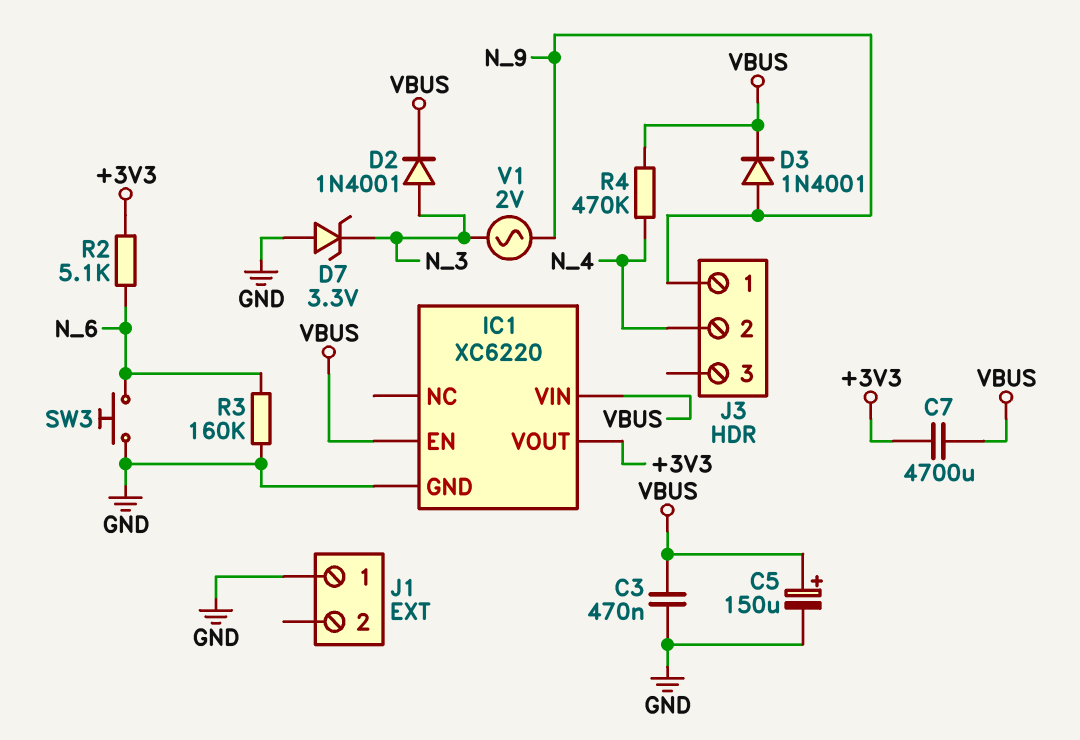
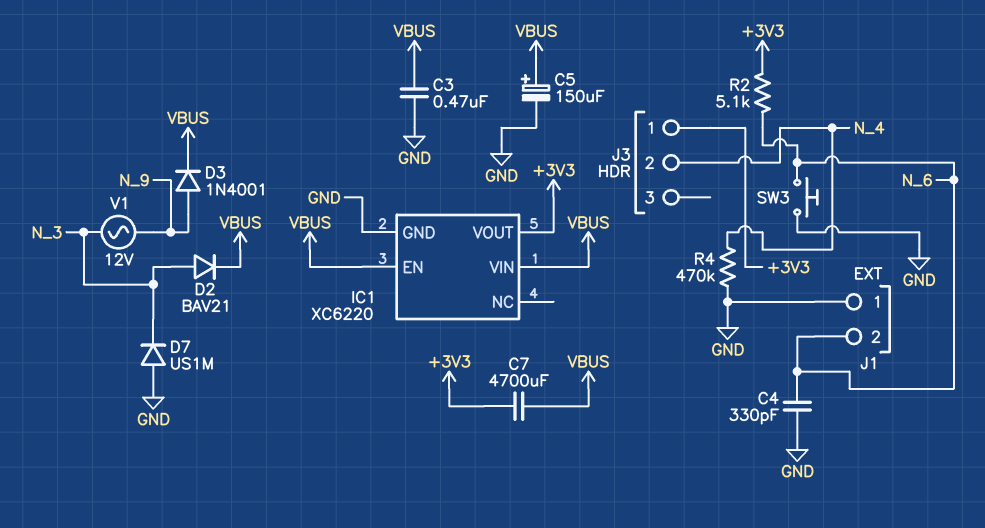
C4: none -> 330pF (GND, N_6)
D2: diode 1N4001 (A N_3, K VBUS) -> diode BAV21 (A N_3, K VBUS)
D7: zener 3.3V (A GND, K N_3) -> diode US1M (A GND, K N_3)
J1 pin 2: none -> N_6
J3 pin 1: N_9 -> +3V3
R3: 160k (GND, N_6) -> none
R4: 470k (N_4, VBUS) -> 470k (GND, N_4)
V1: AC 2V (N_3, N_9) -> AC 12V (N_3, N_9)

